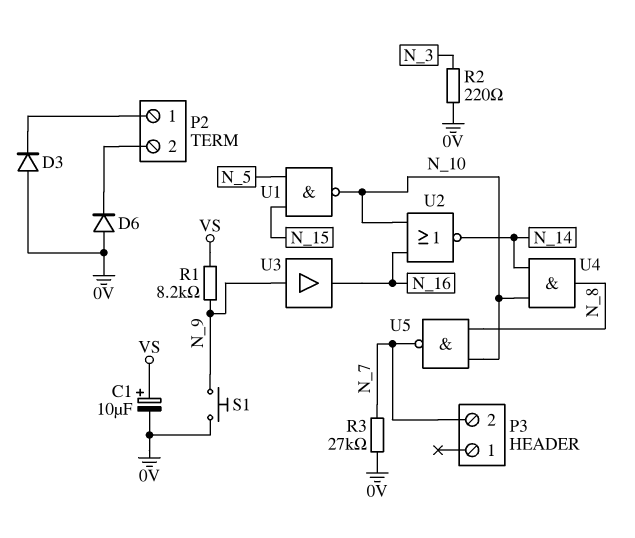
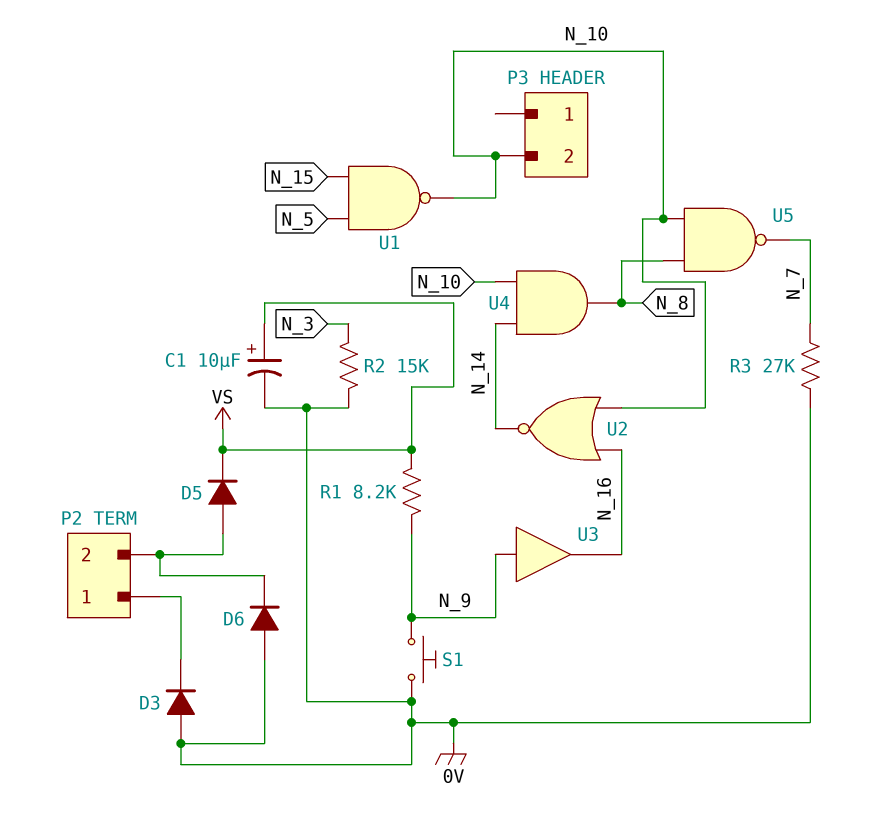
D5: none -> diode (A P2/2, K VS)
P3 pin 2: N_7 -> N_10
R2: 220 (0V, N_3) -> 15k (0V, N_3)

